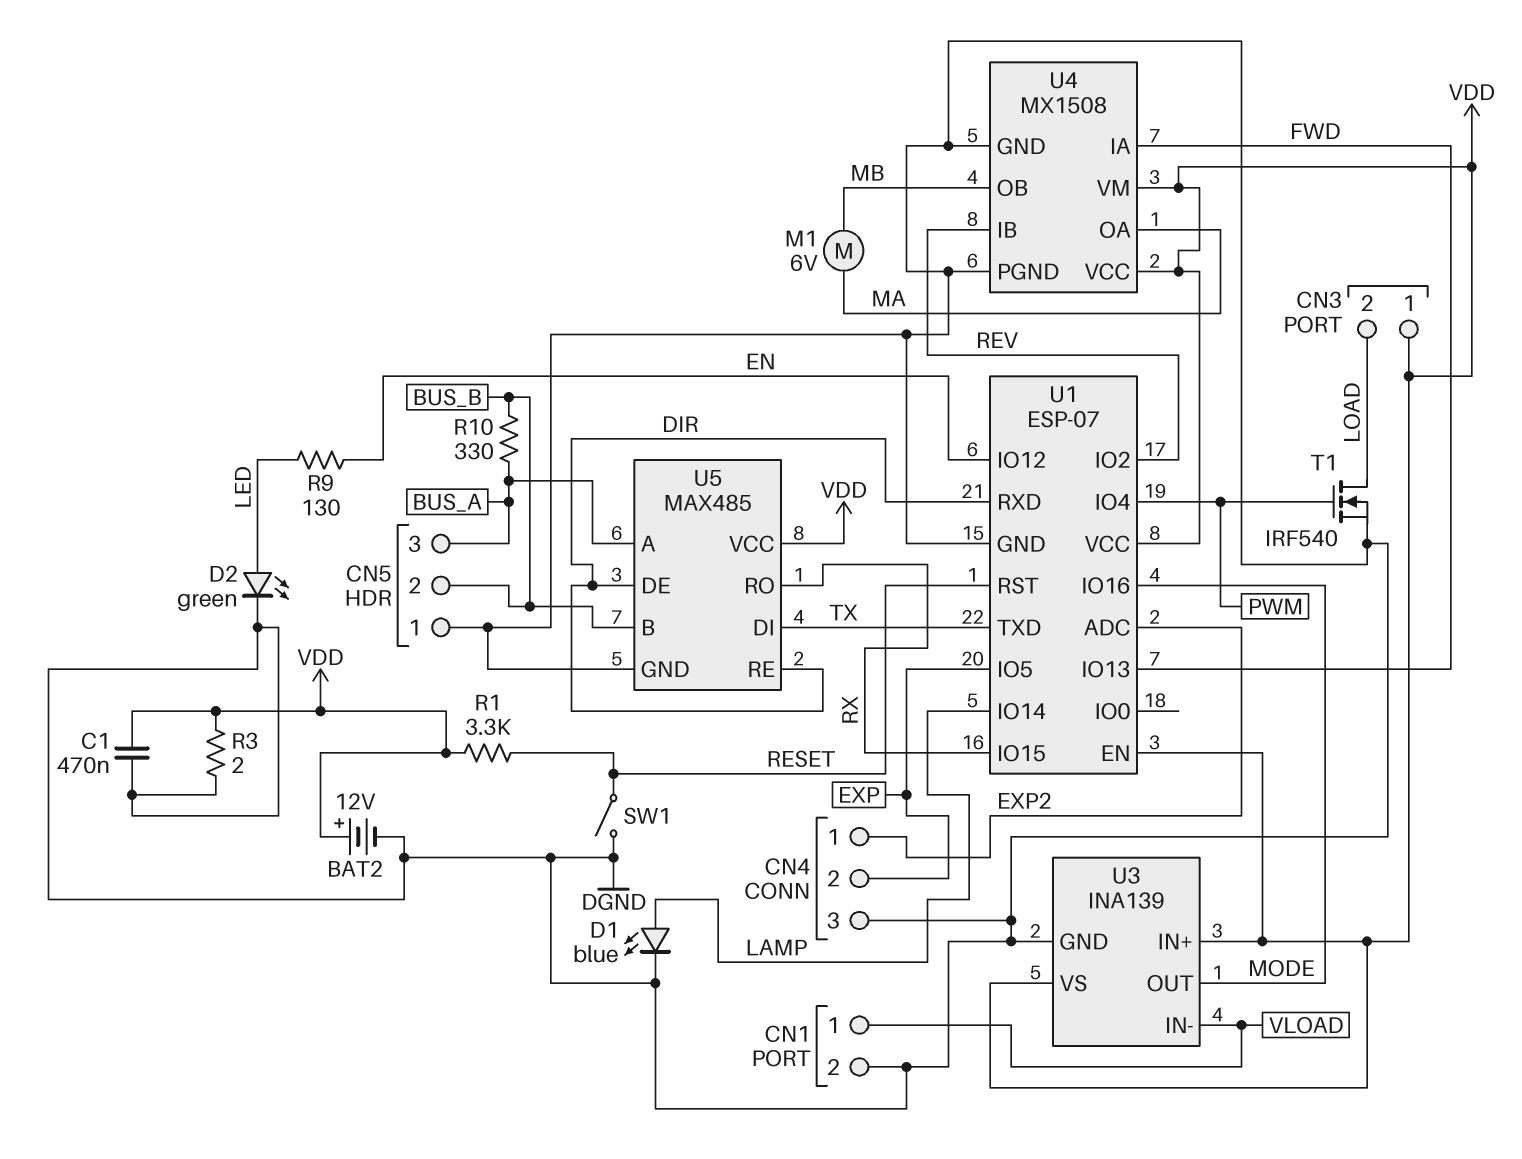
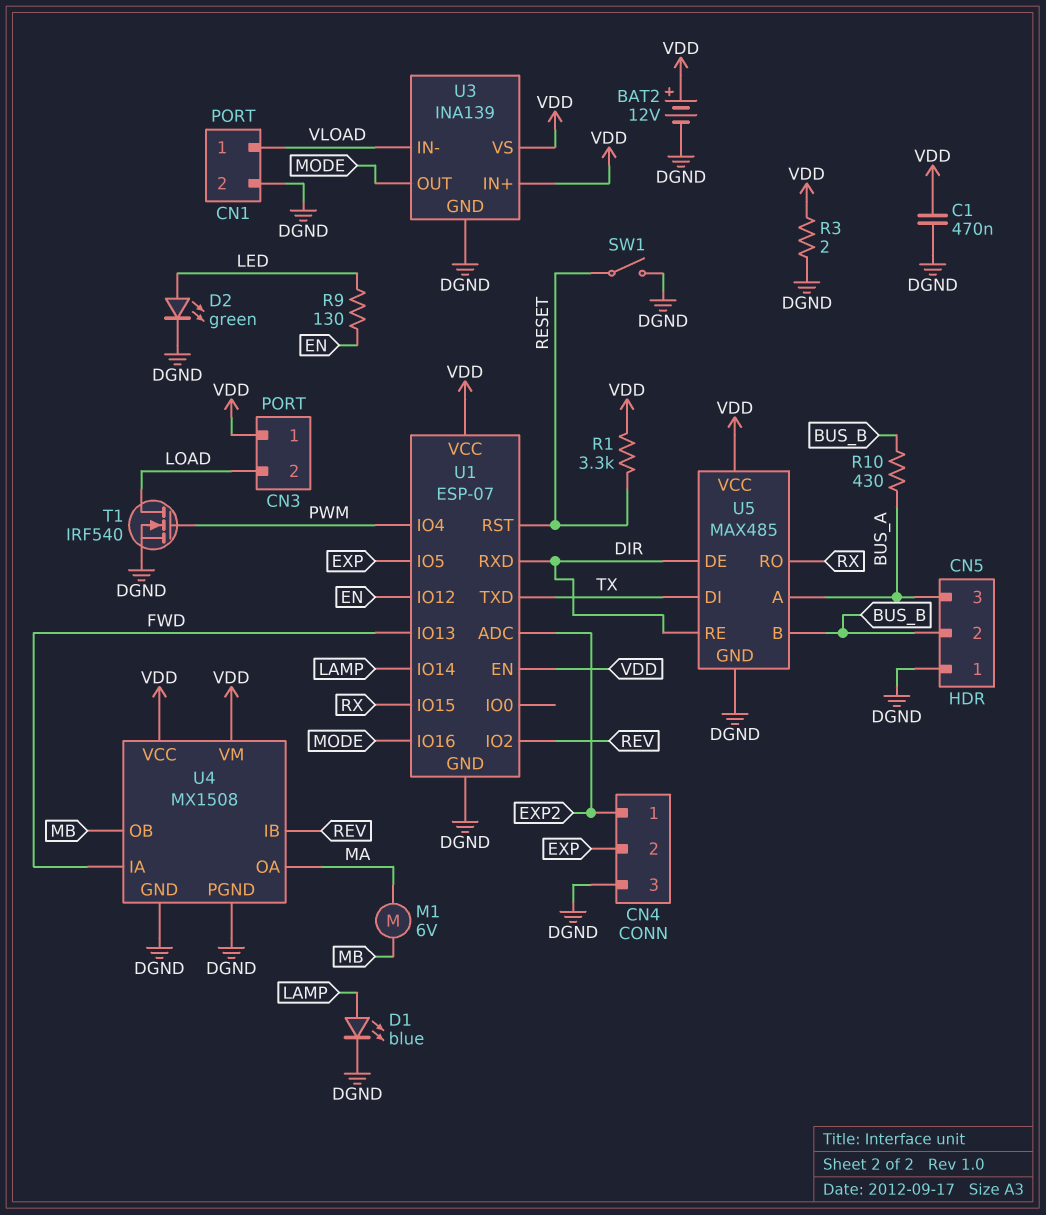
R10: 330 (BUS_A, BUS_B) -> 430 (BUS_A, BUS_B)

